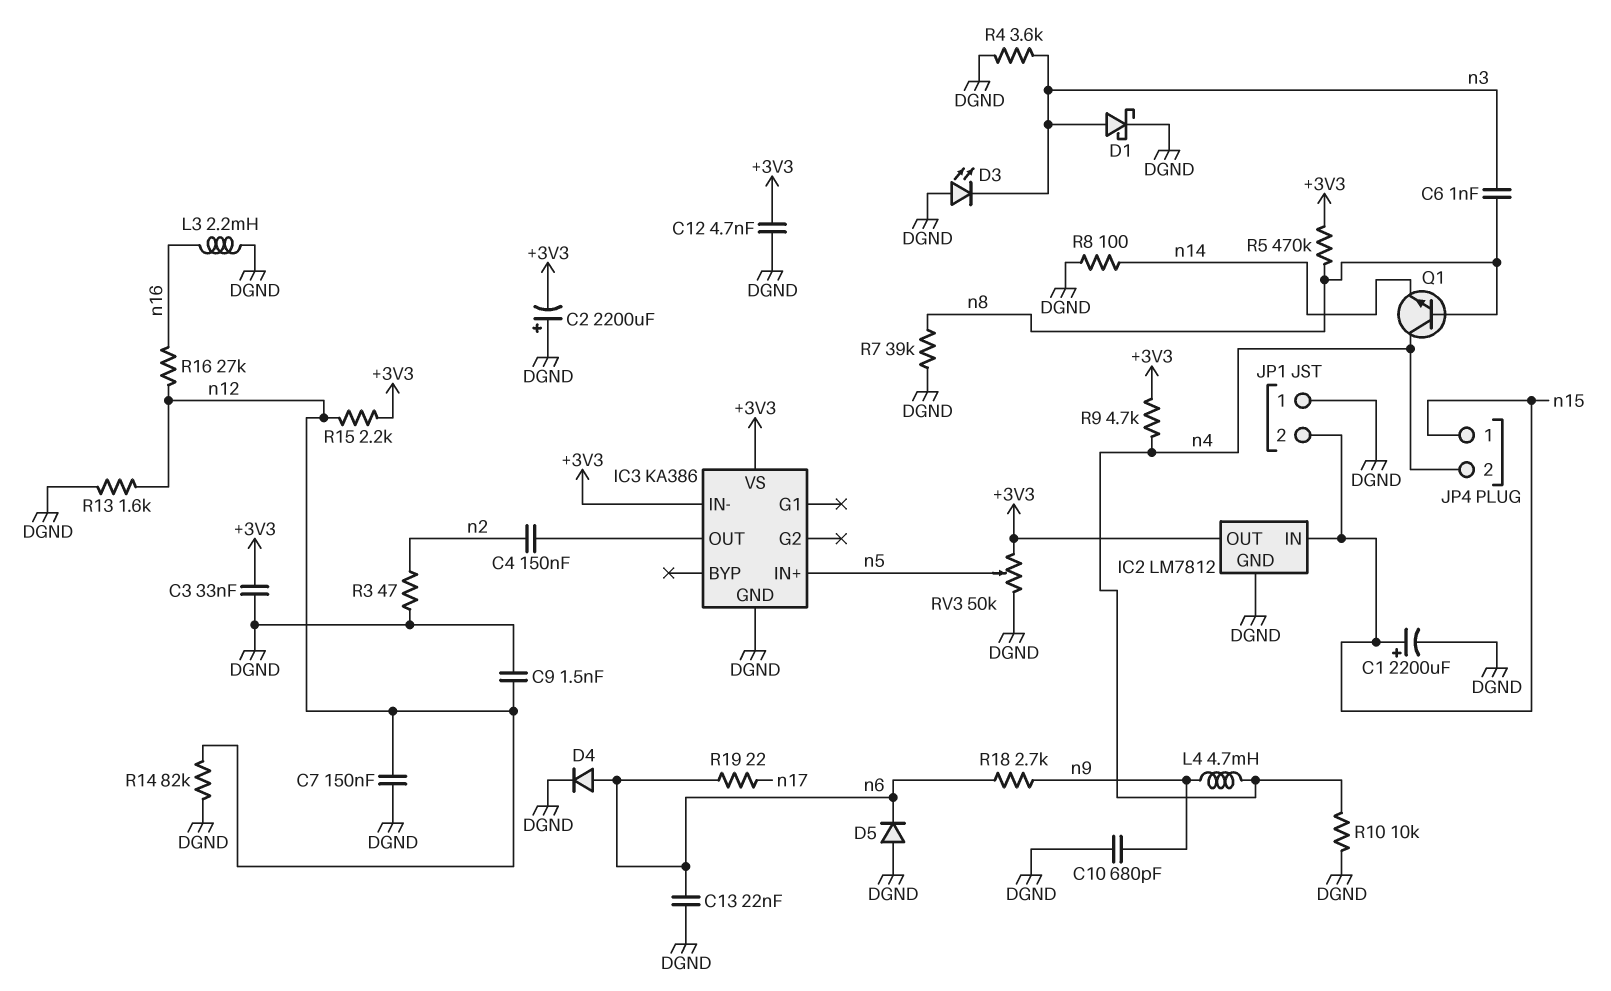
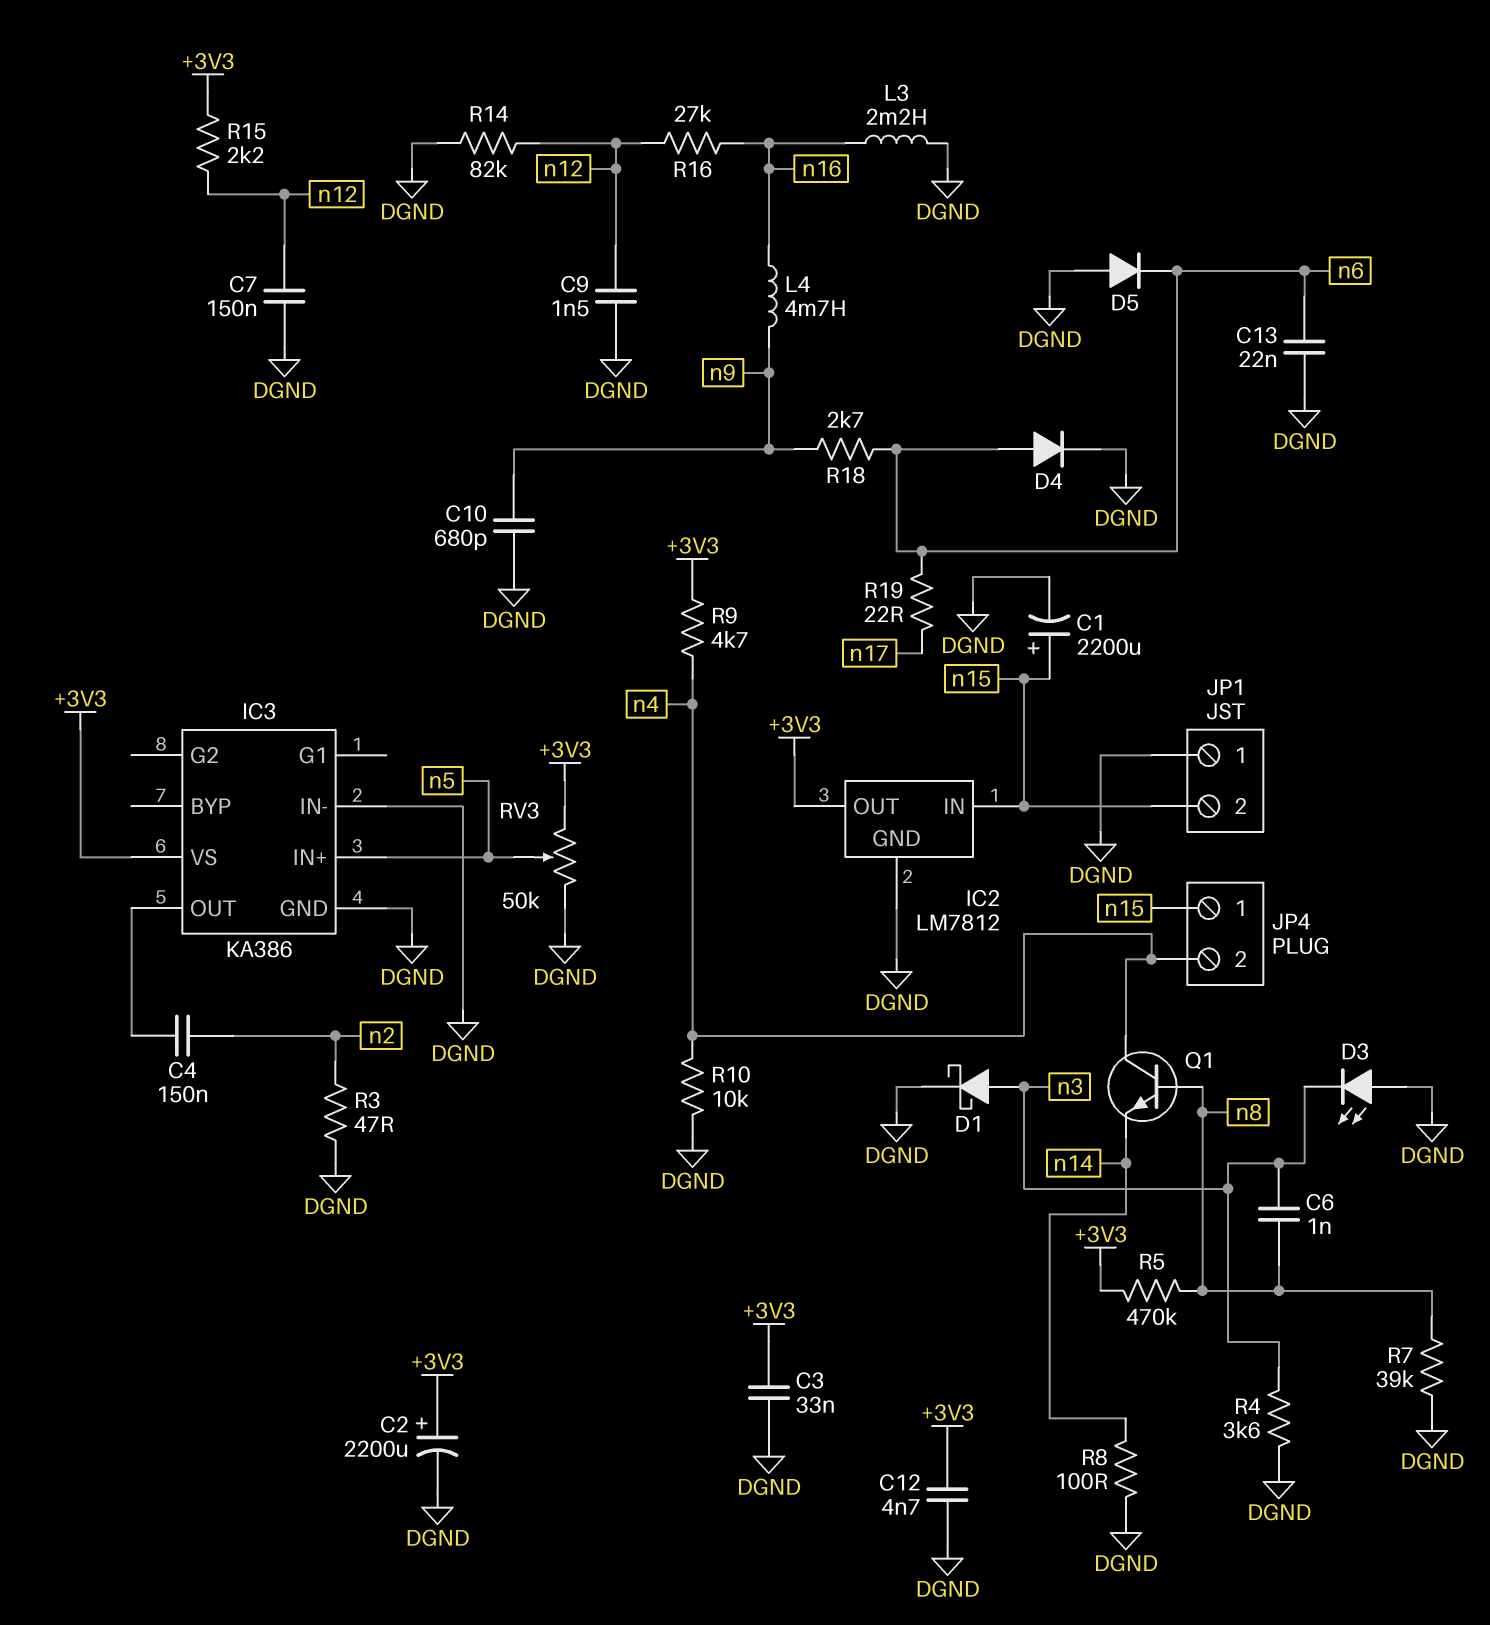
C2: 2200uF (plus DGND, minus +3V3) -> 2200uF (plus +3V3, minus DGND)
IC3 pin IN-: +3V3 -> DGND
L4: 4.7mH (n4, n9) -> 4.7mH (n9, n16)
R13: 1.6k (DGND, n12) -> none

